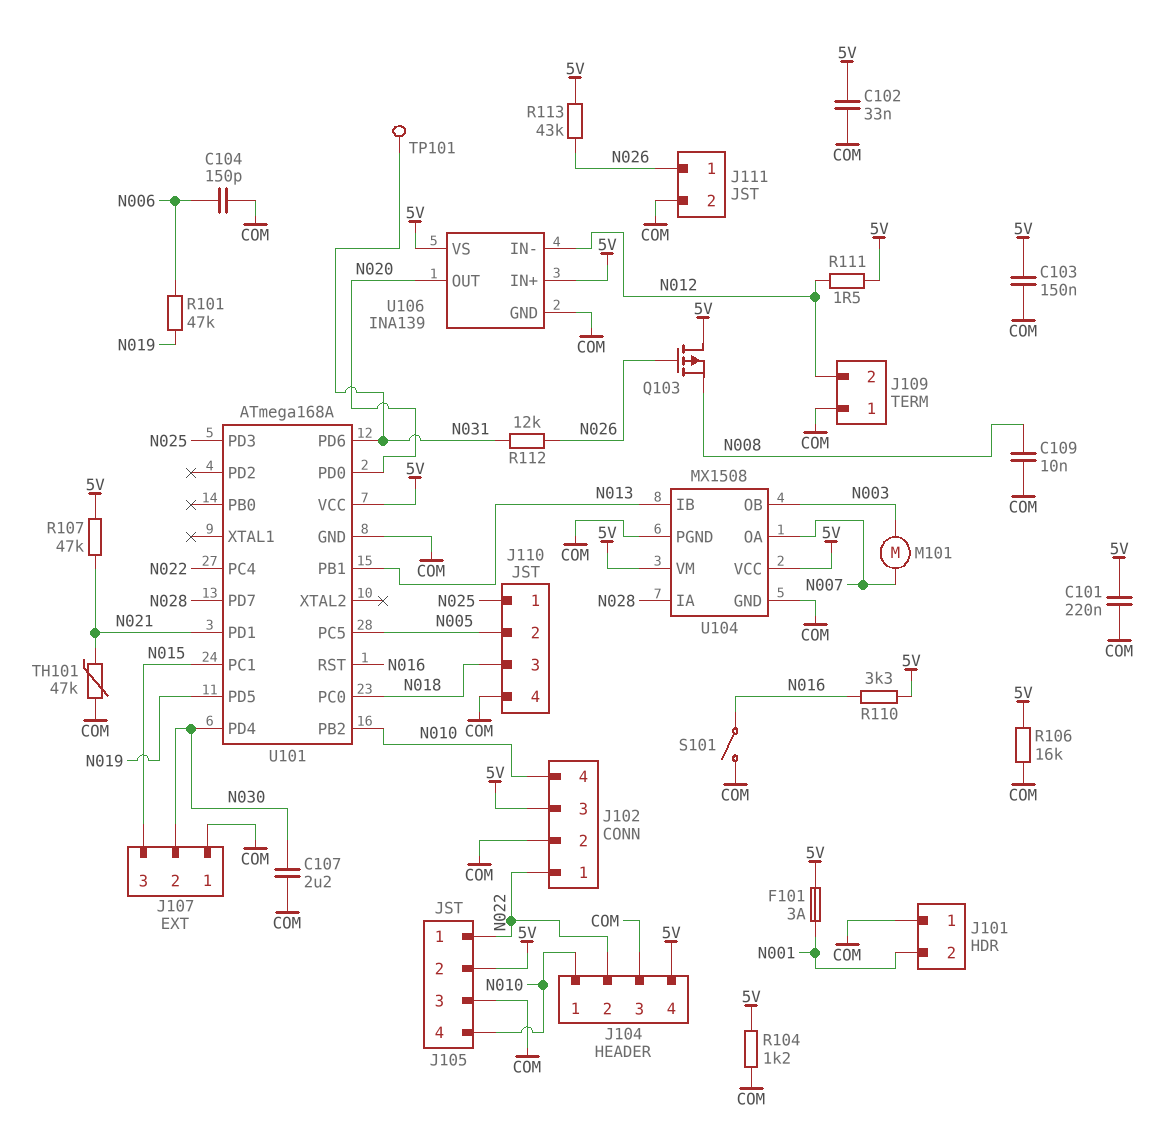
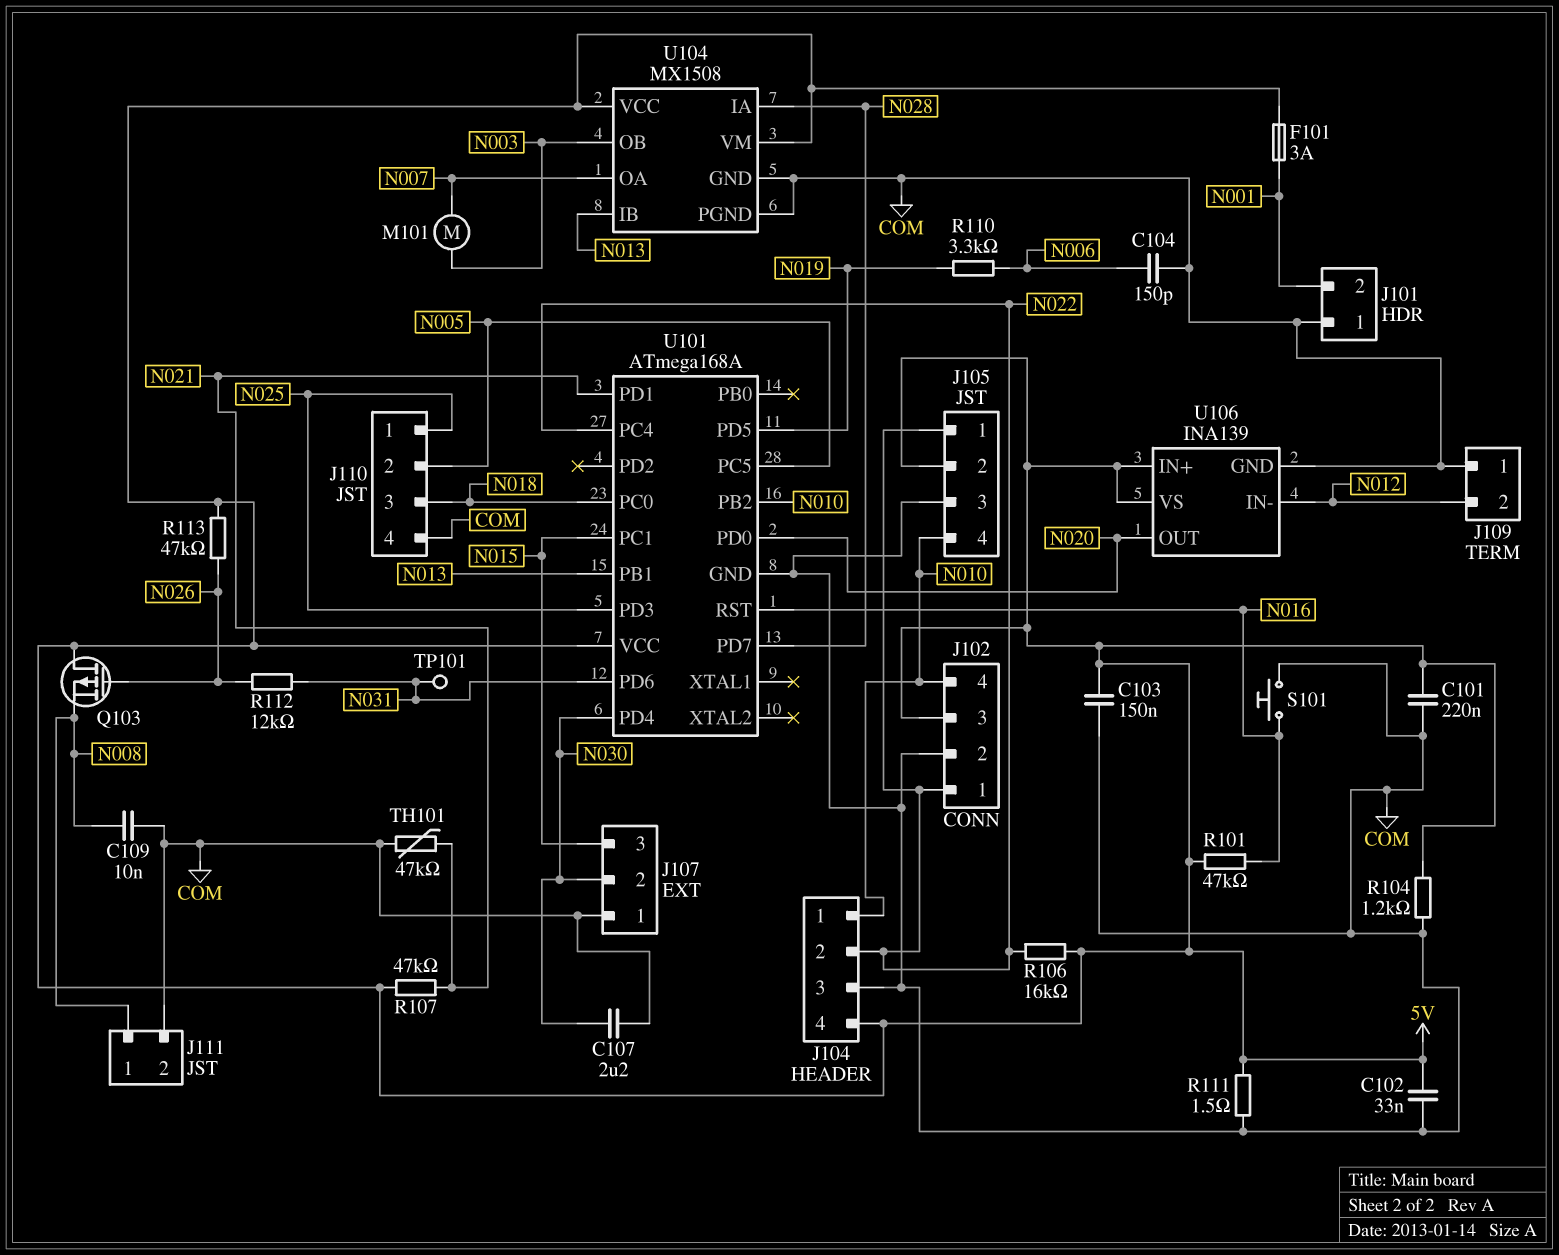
J111 pin 1: N026 -> N008
R101: 47k (N006, N019) -> 47k (5V, N016)
R106: 16k (5V, COM) -> 16k (5V, N022)
R110: 3.3k (5V, N016) -> 3.3k (N006, N019)
R111: 1.5 (5V, N012) -> 1.5 (5V, COM)
R113: 43k (5V, N026) -> 47k (5V, N026)
S101: switch (COM, N016) -> button (COM, N016)

